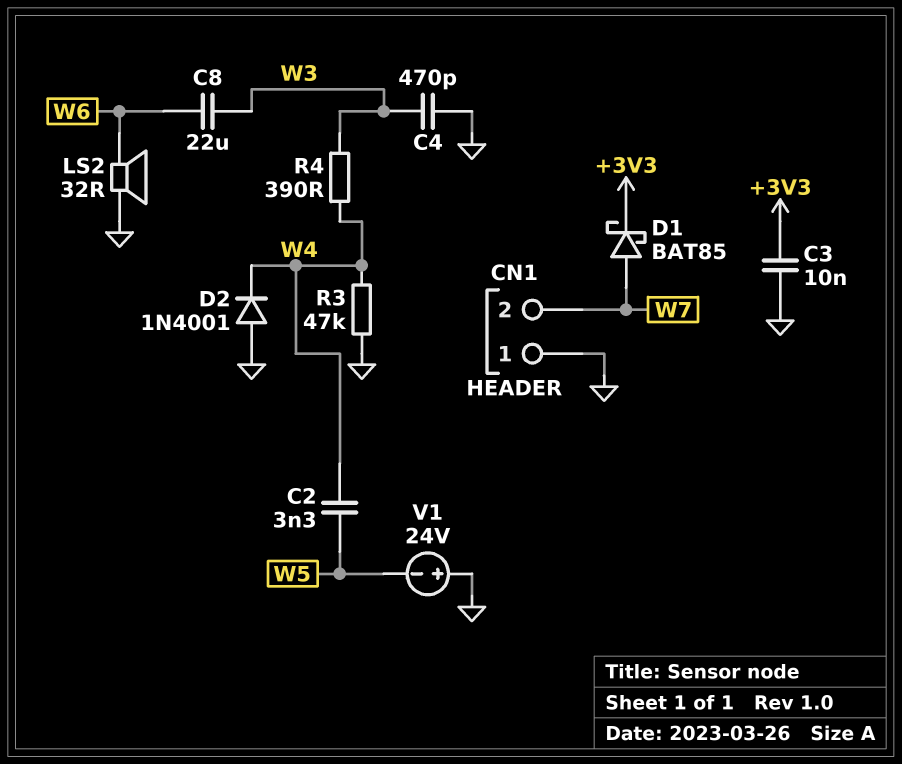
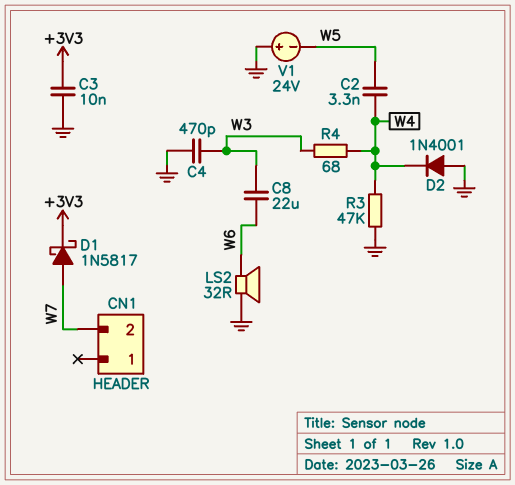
CN1 pin 1: GND -> none
D1: schottky BAT85 (A W7, K +3V3) -> schottky 1N5817 (A W7, K +3V3)
R4: 390 (W3, W4) -> 68 (W3, W4)

